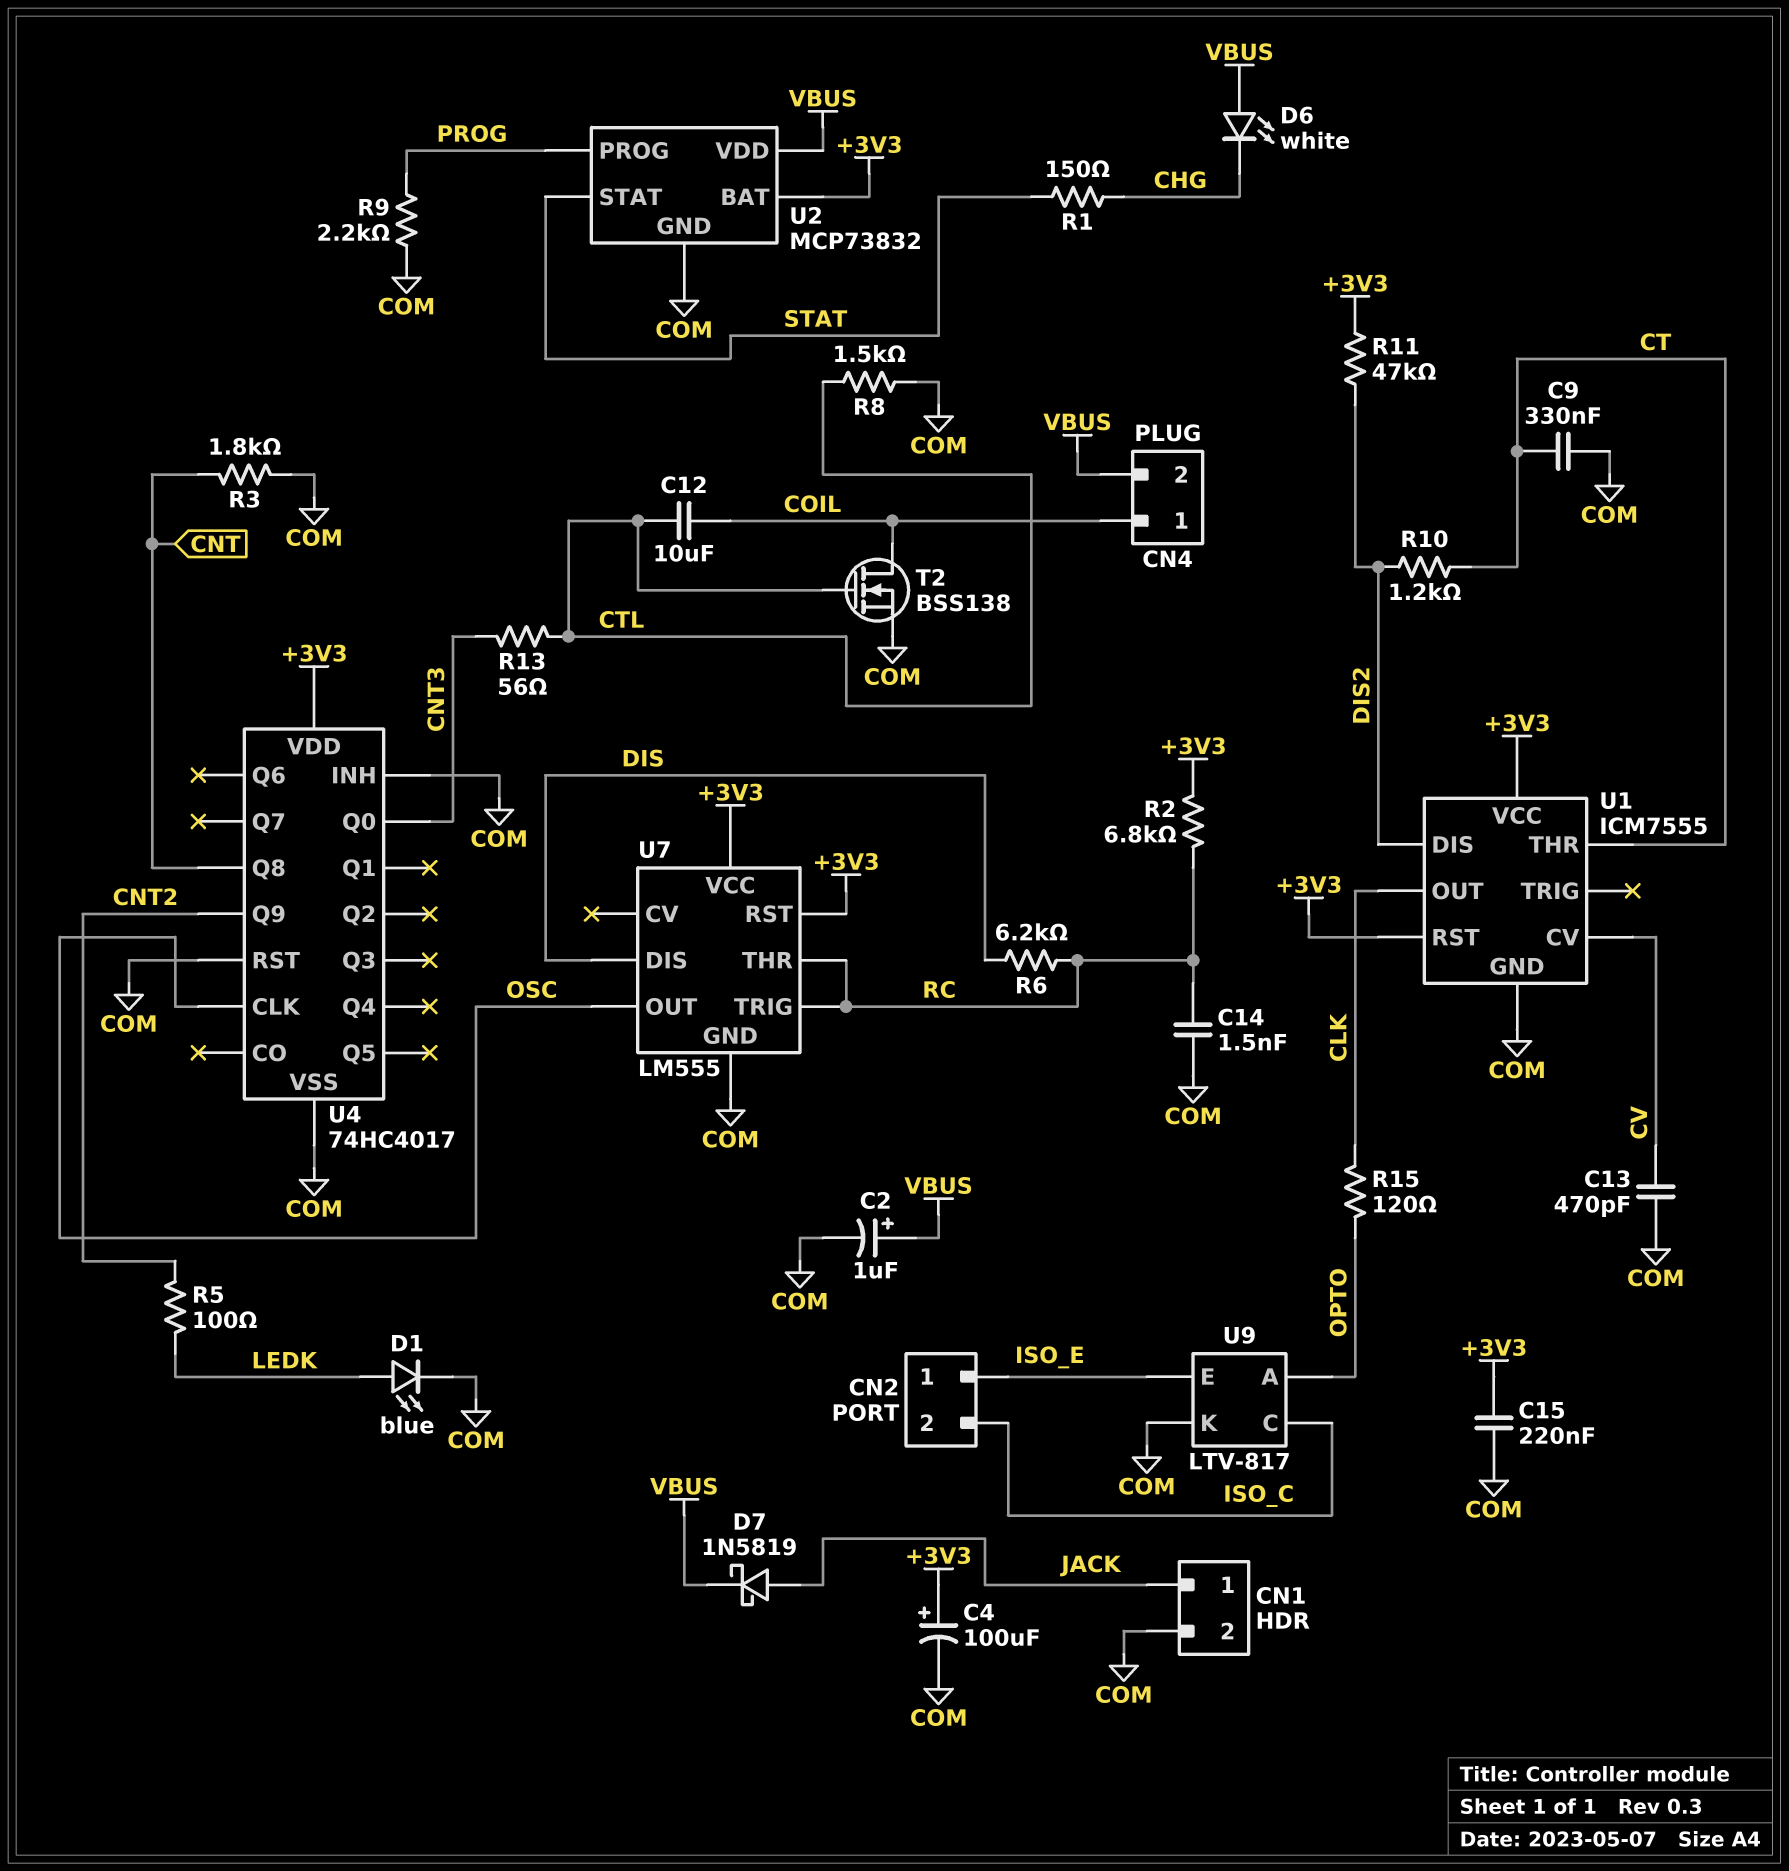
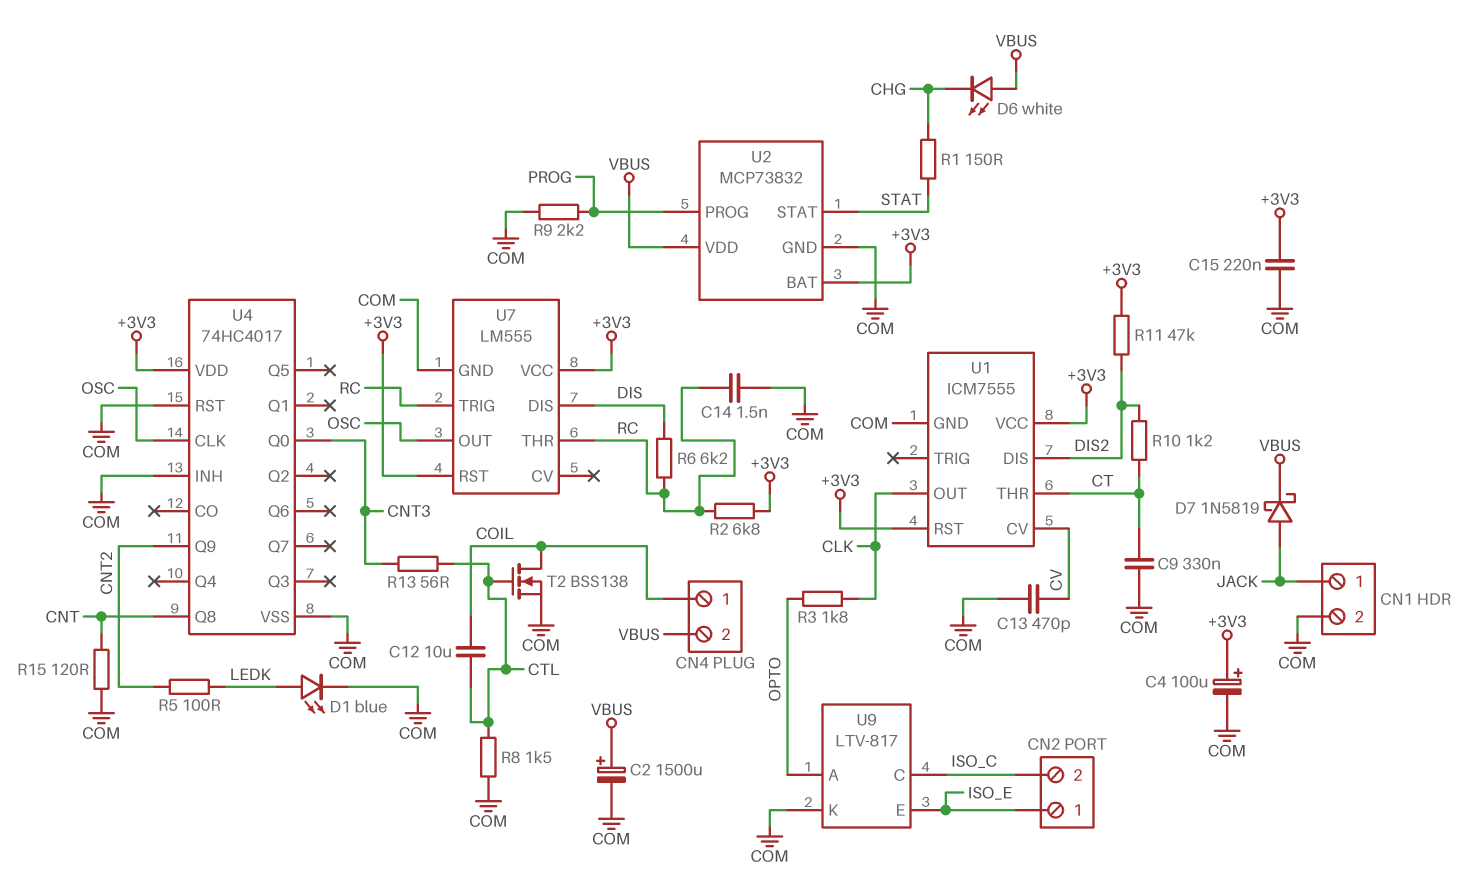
C2: 1uF (plus VBUS, minus COM) -> 1500uF (plus VBUS, minus COM)
R3: 1.8k (CNT, COM) -> 1.8k (CLK, OPTO)
R15: 120 (CLK, OPTO) -> 120 (CNT, COM)

